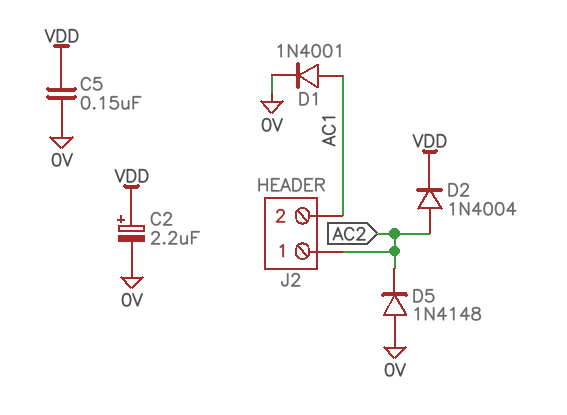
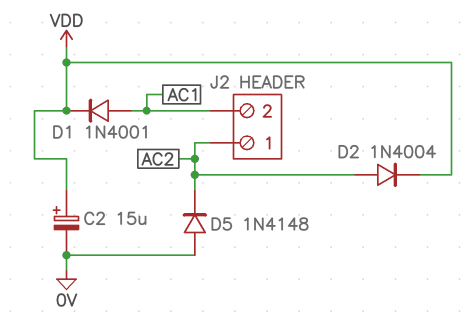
C2: 2.2uF (plus VDD, minus 0V) -> 15uF (plus VDD, minus 0V)
C5: 150nF (0V, VDD) -> none
D1: diode 1N4001 (A AC1, K 0V) -> diode 1N4001 (A AC1, K VDD)

